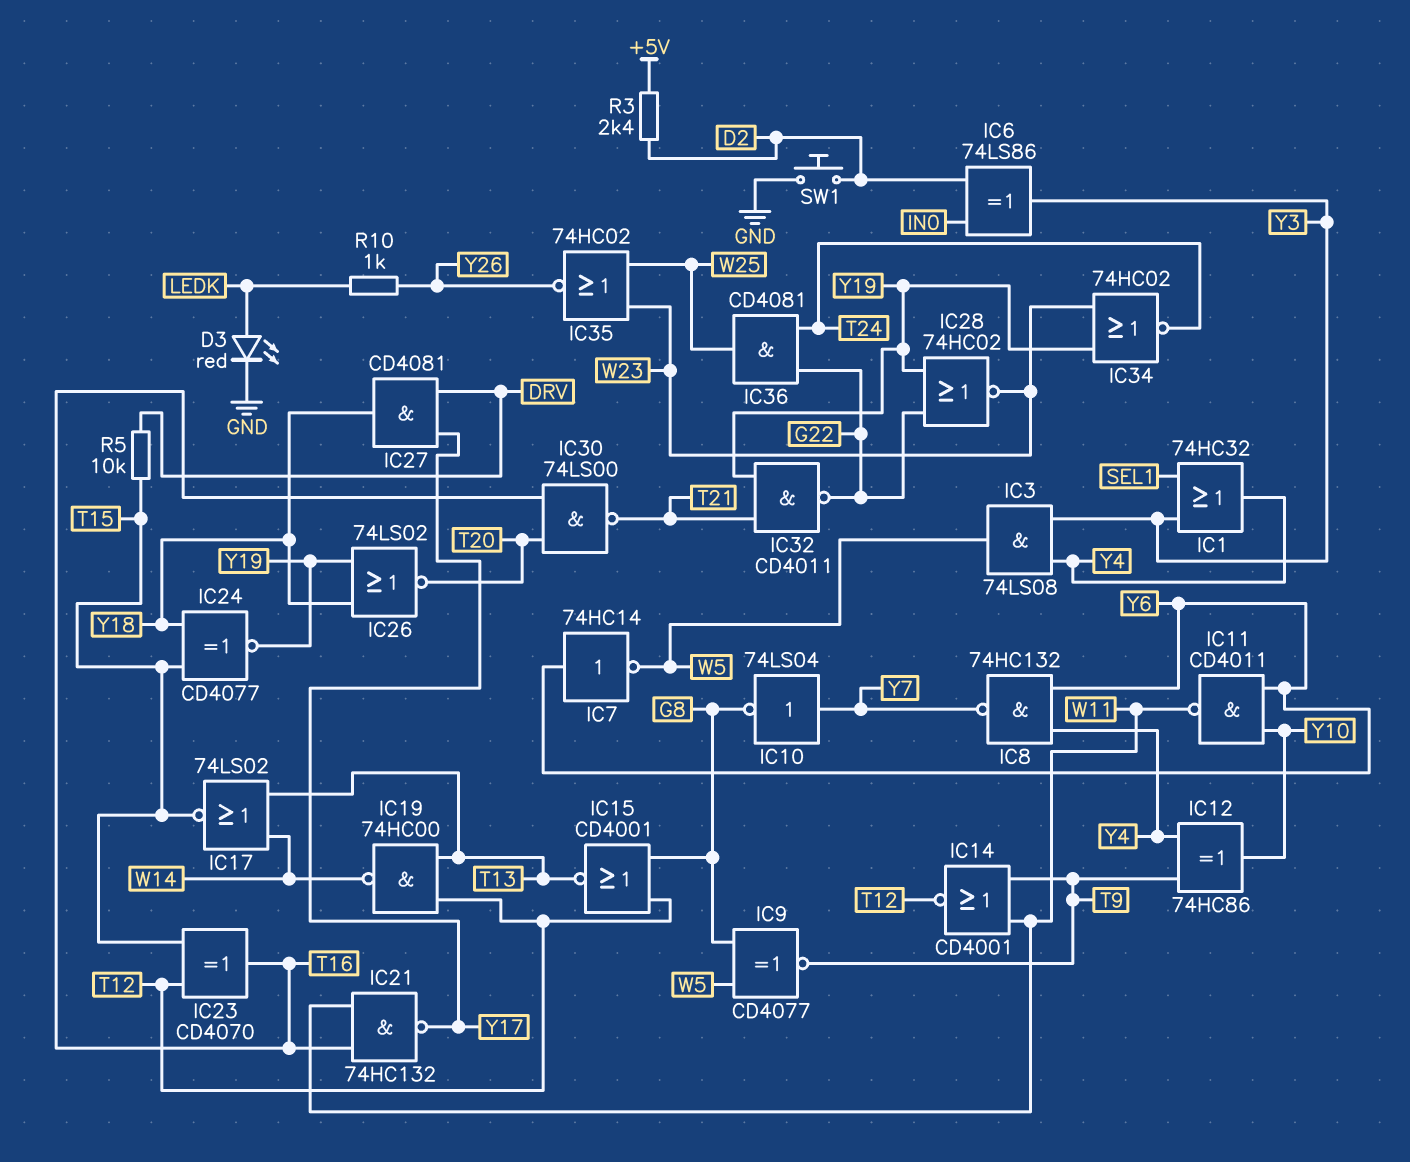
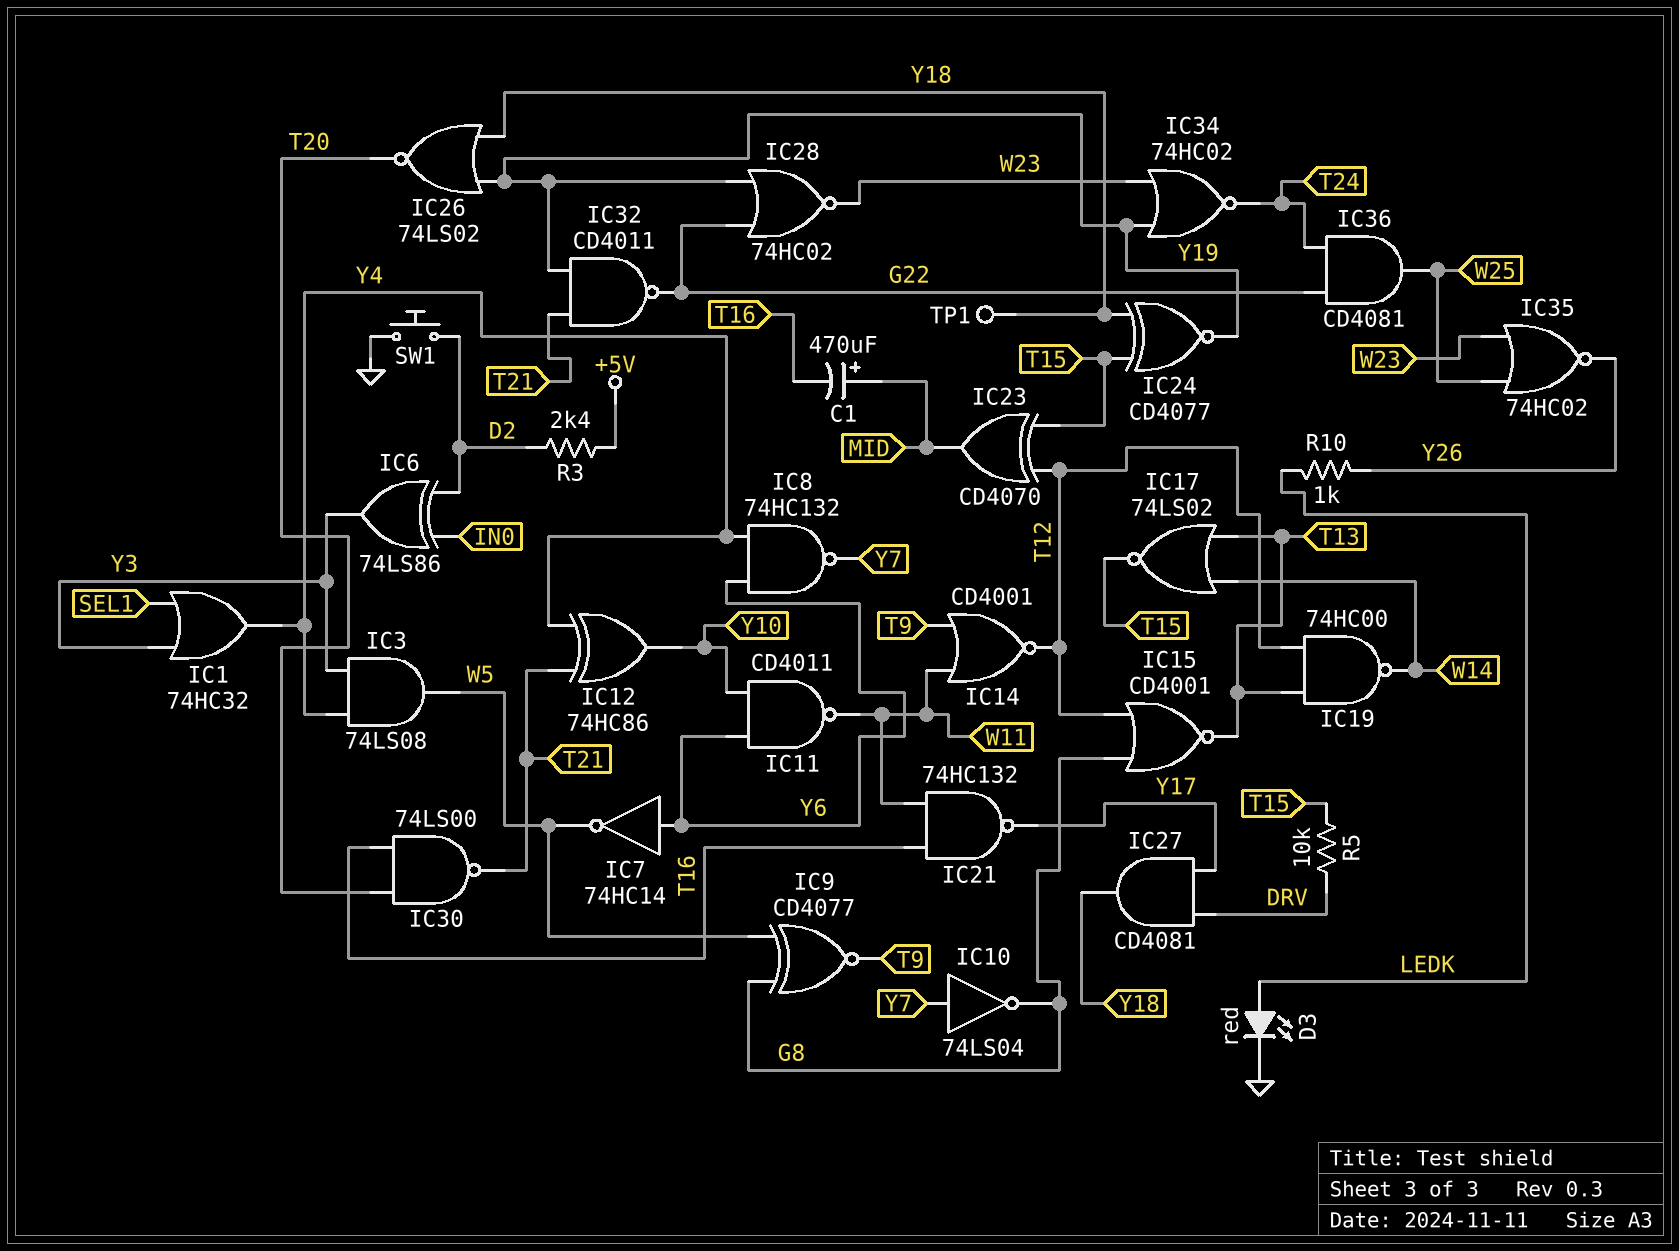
C1: none -> 470uF (plus MID, minus T16)
IC12: XOR 74HC86 (in T9, in Y4, out Y10) -> XOR 74HC86 (in T21, in Y4, out Y10)
IC23: XOR CD4070 (in T12, in T15, out T16) -> XOR CD4070 (in T12, in T15, out MID)
TP1: none -> test point (Y18)

